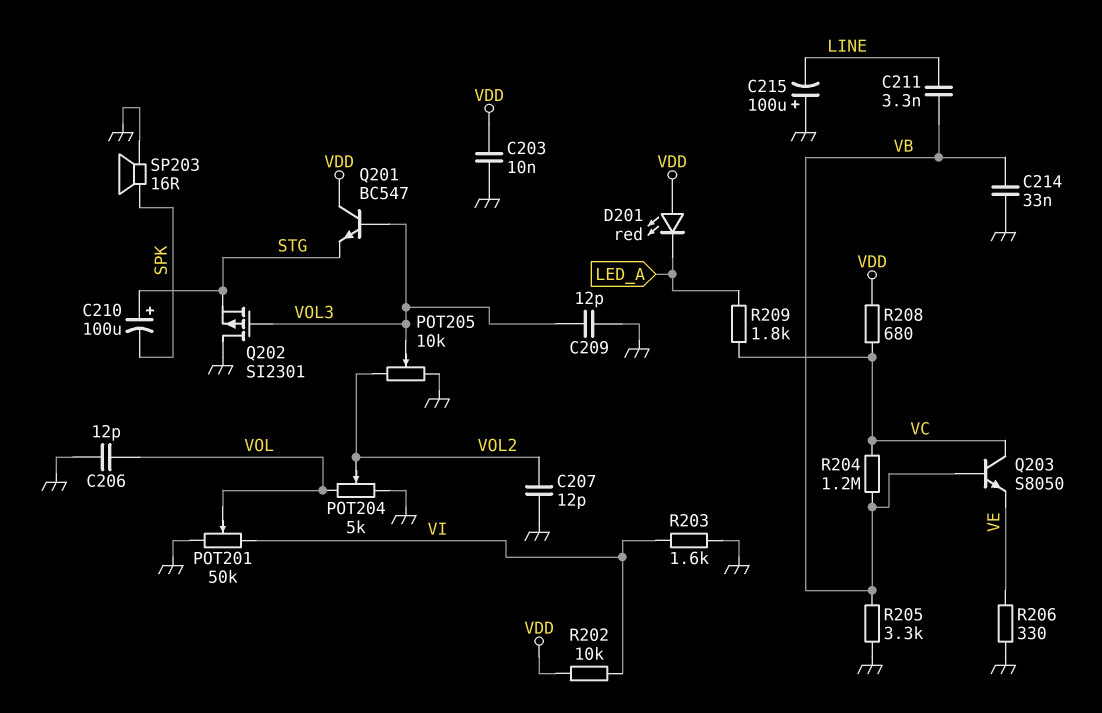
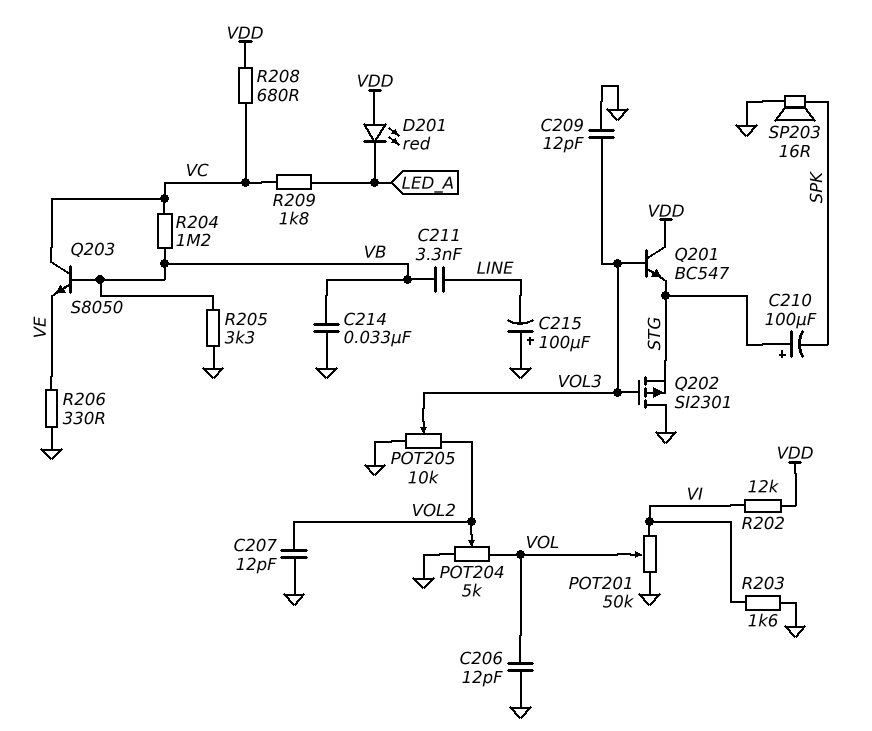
C203: 10nF (GND, VDD) -> none
R202: 10k (VDD, VI) -> 12k (VDD, VI)

